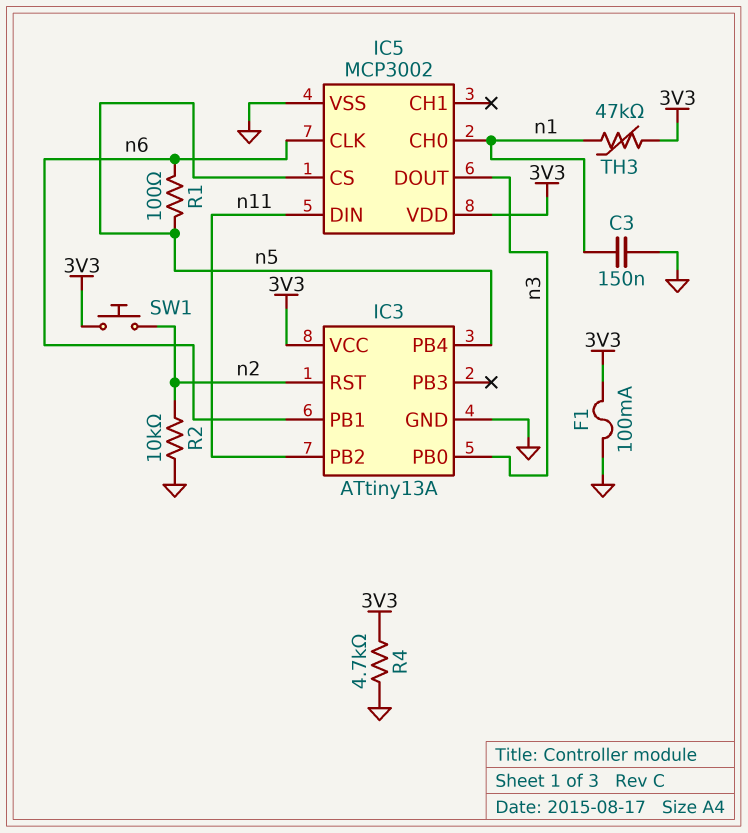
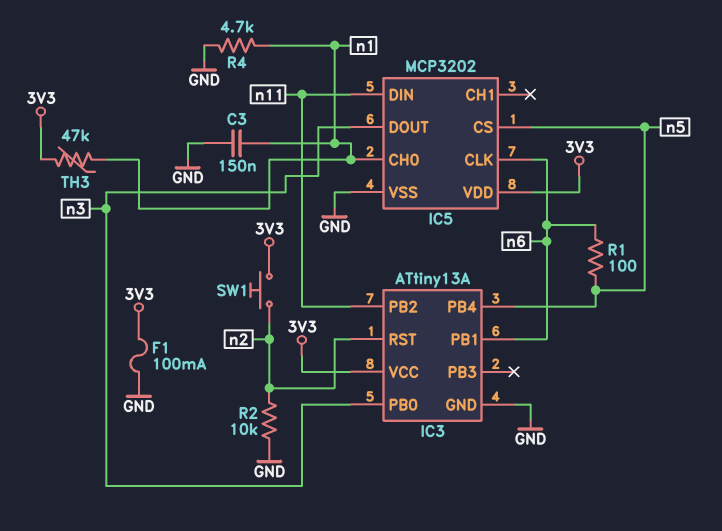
IC5: MCP3002 -> MCP3202
R4: 4.7k (3V3, GND) -> 4.7k (GND, n1)

